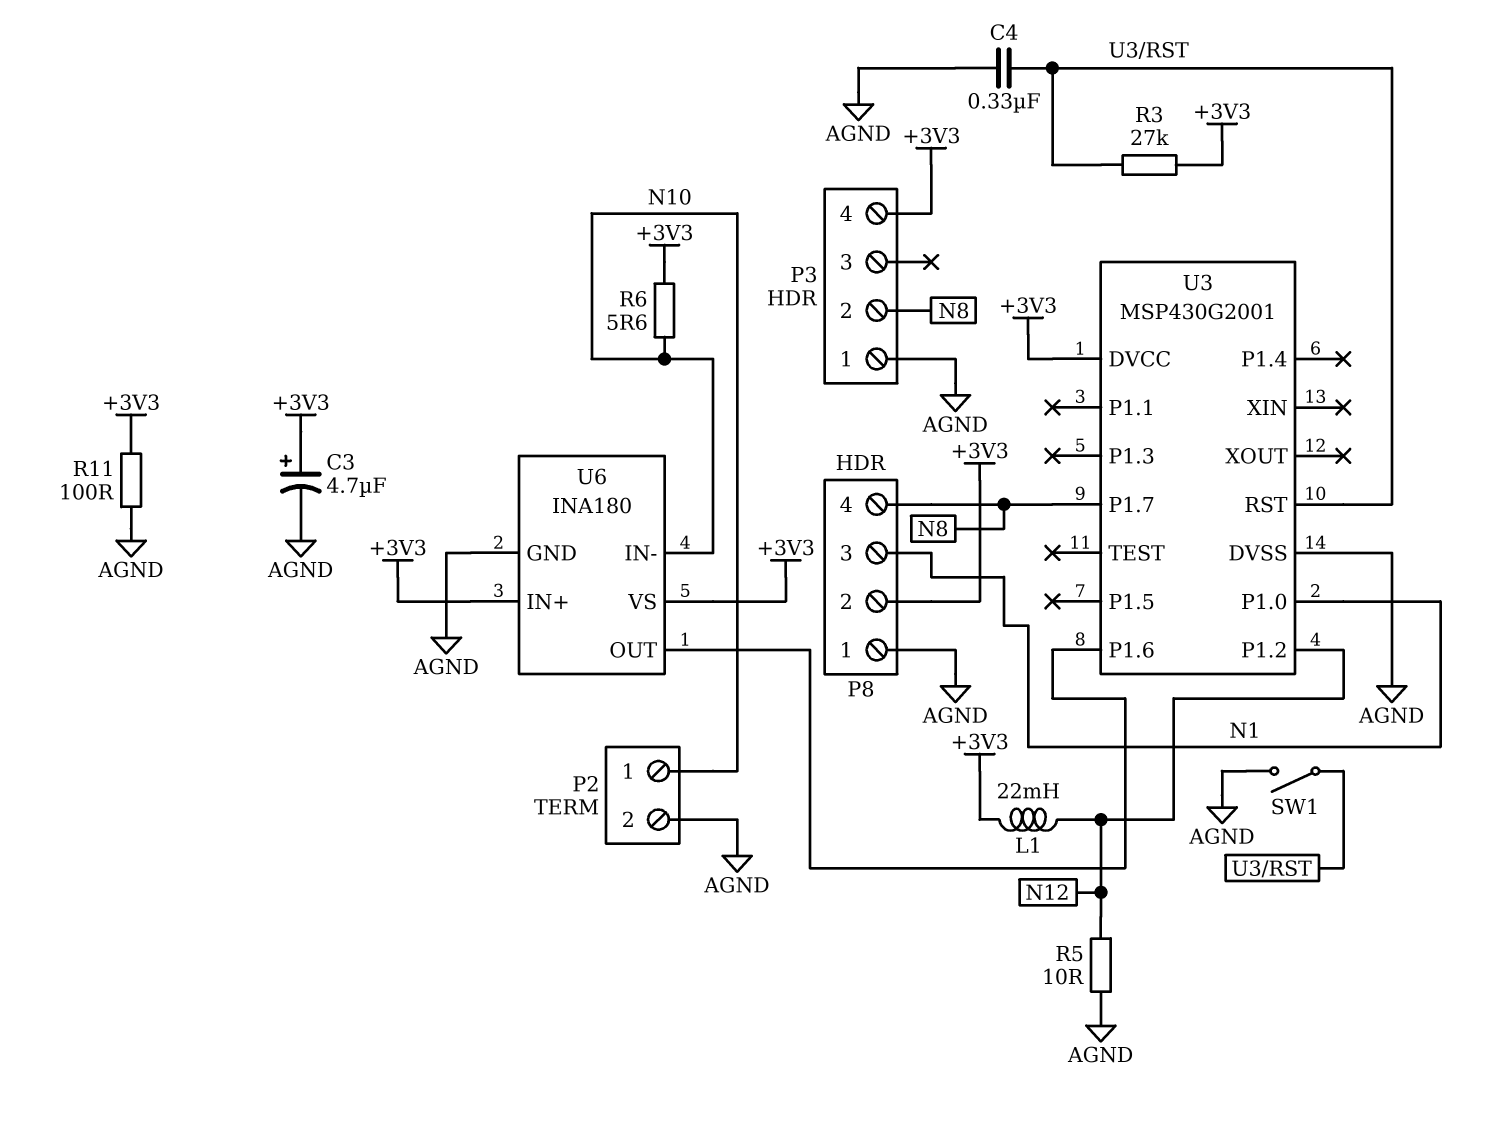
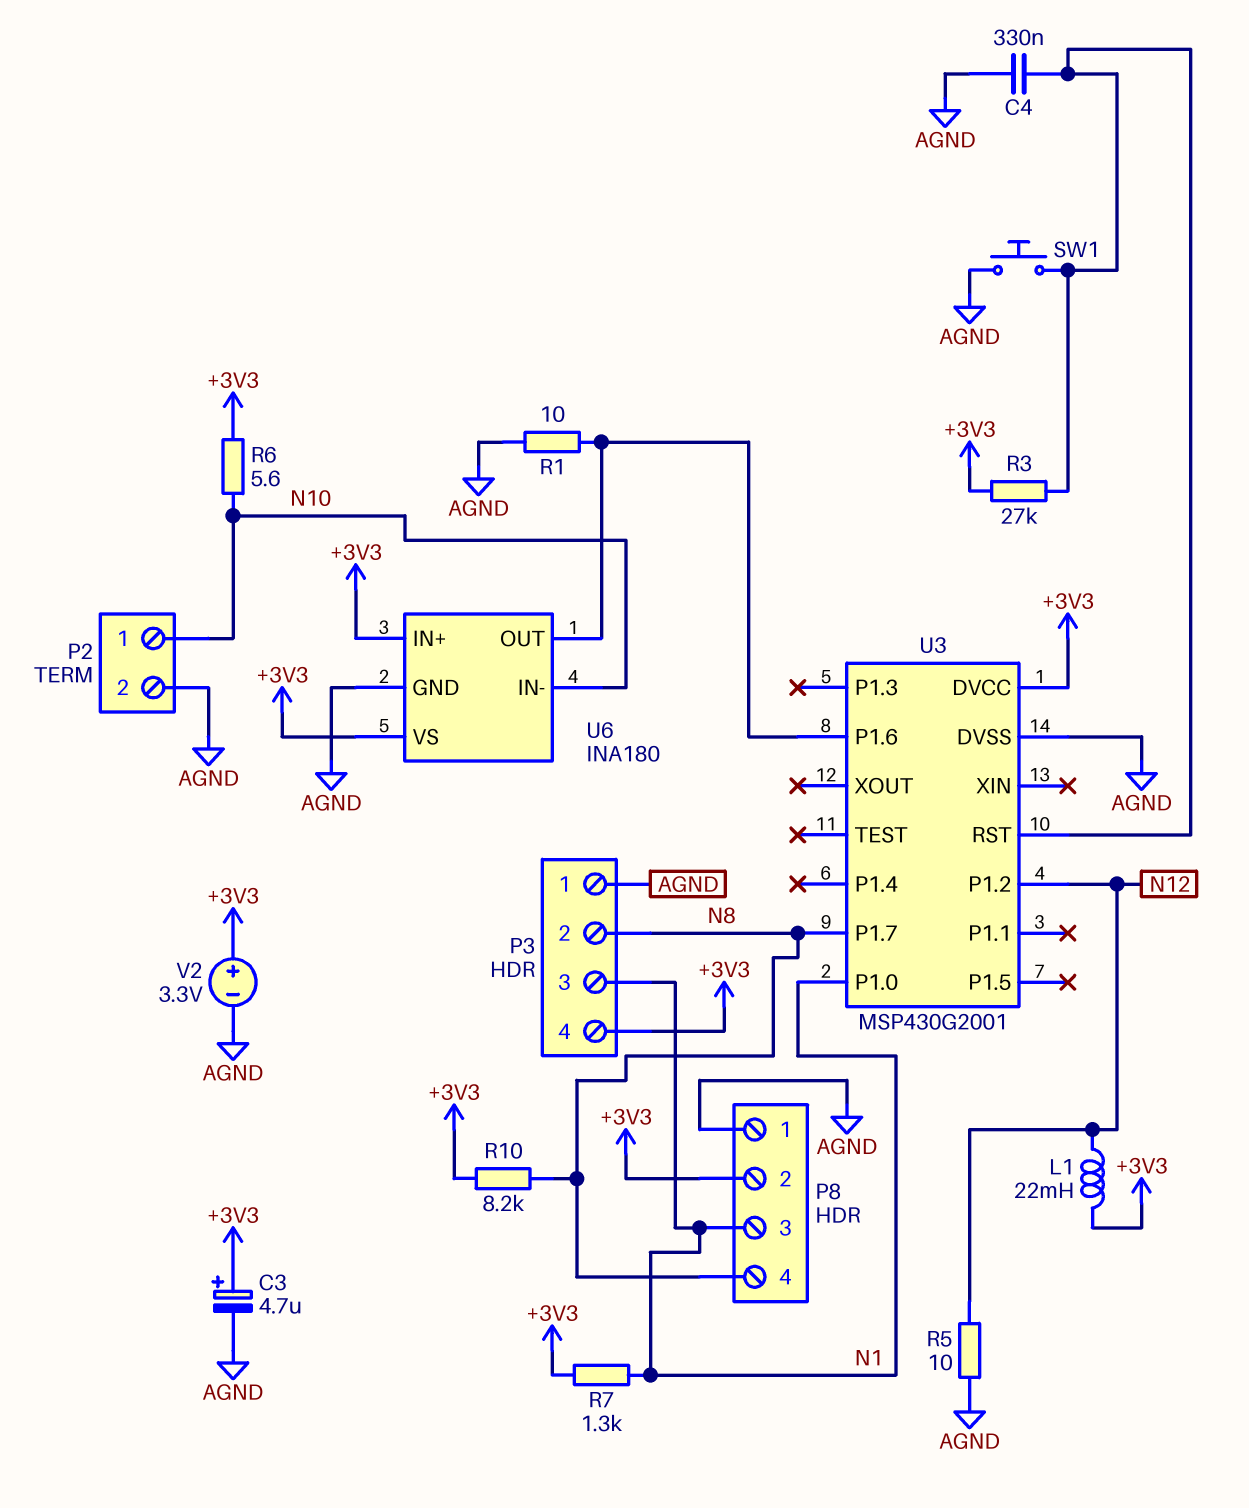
P3 pin 3: none -> N1
R1: none -> 10 (AGND, U3/P1.6)
R7: none -> 1.3k (+3V3, N1)
R10: none -> 8.2k (+3V3, N8)
R11: 100 (+3V3, AGND) -> none
SW1: switch (AGND, U3/RST) -> button (AGND, U3/RST)
V2: none -> 3.3V (plus +3V3, minus AGND)

